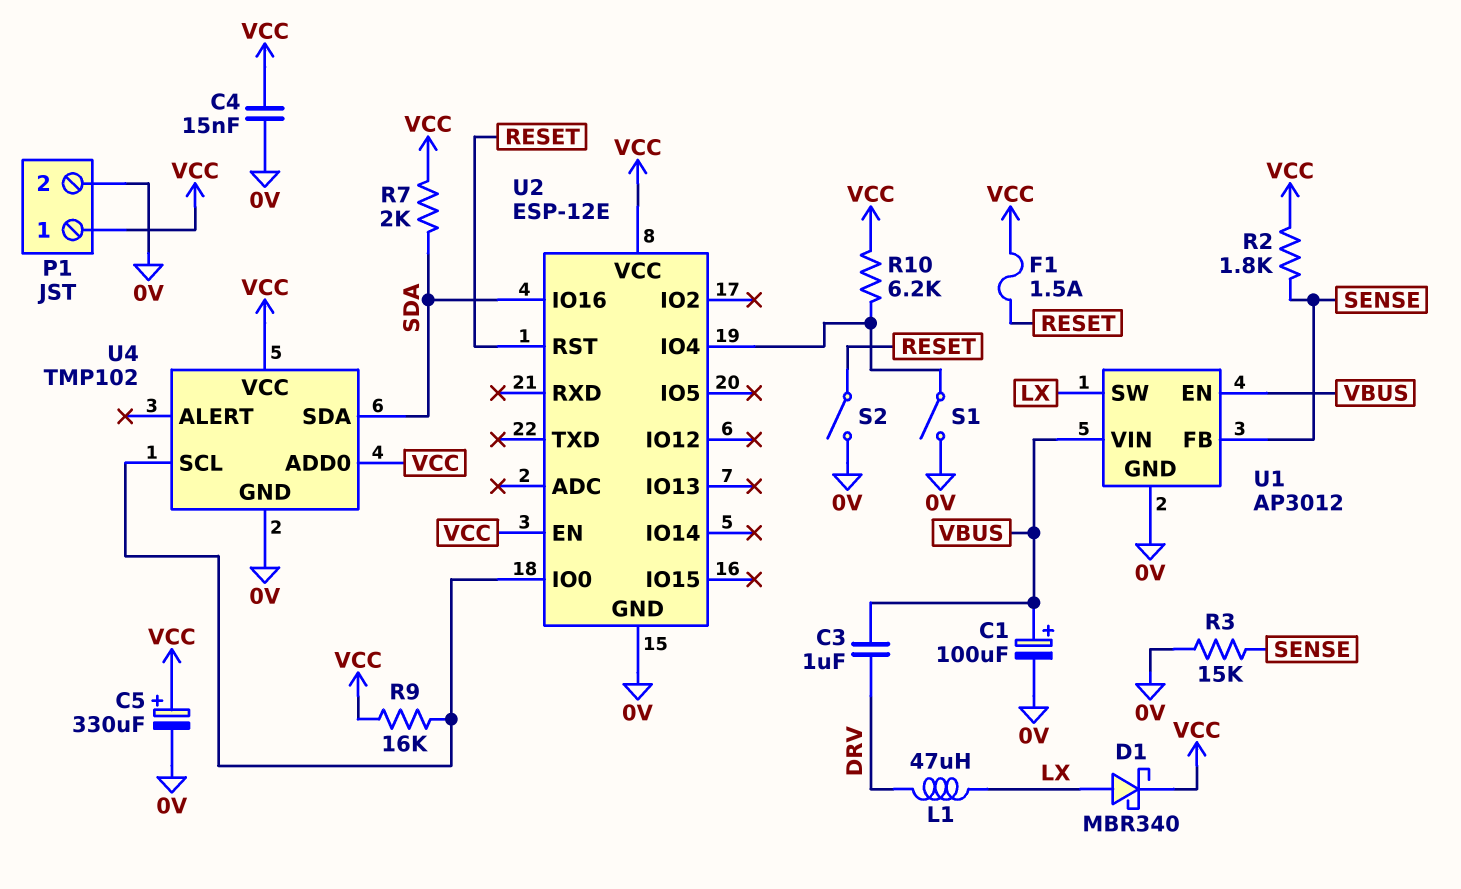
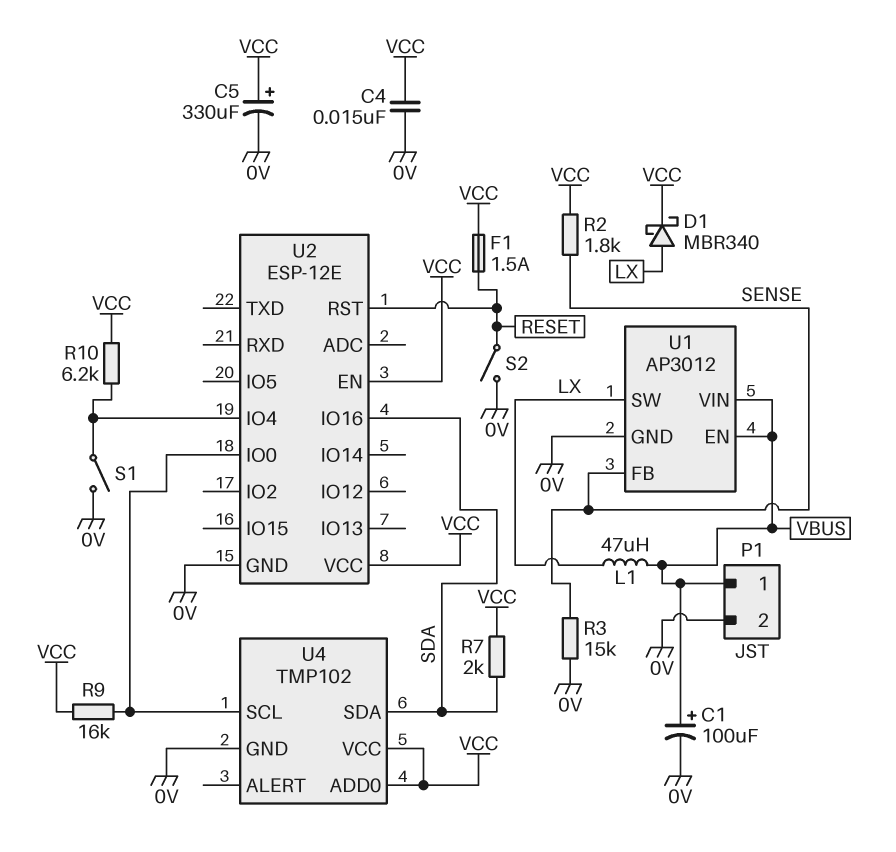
C3: 1uF (DRV, VBUS) -> none
L1: 47uH (DRV, LX) -> 47uH (LX, VBUS)
P1 pin 1: VCC -> VBUS

